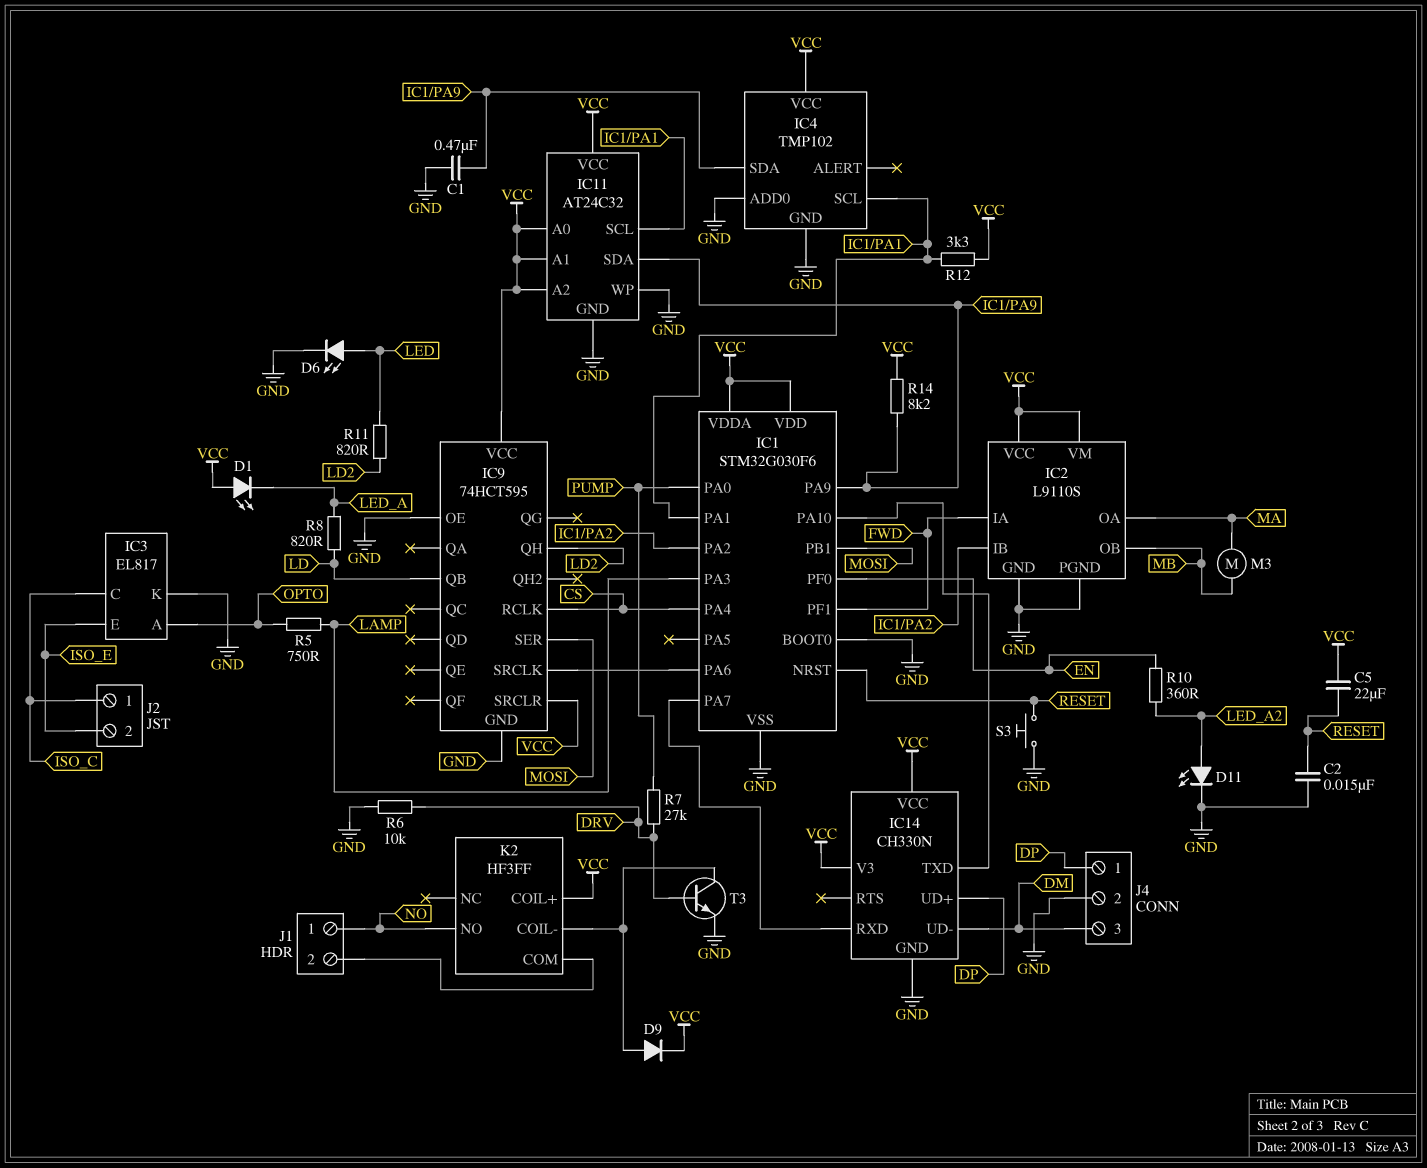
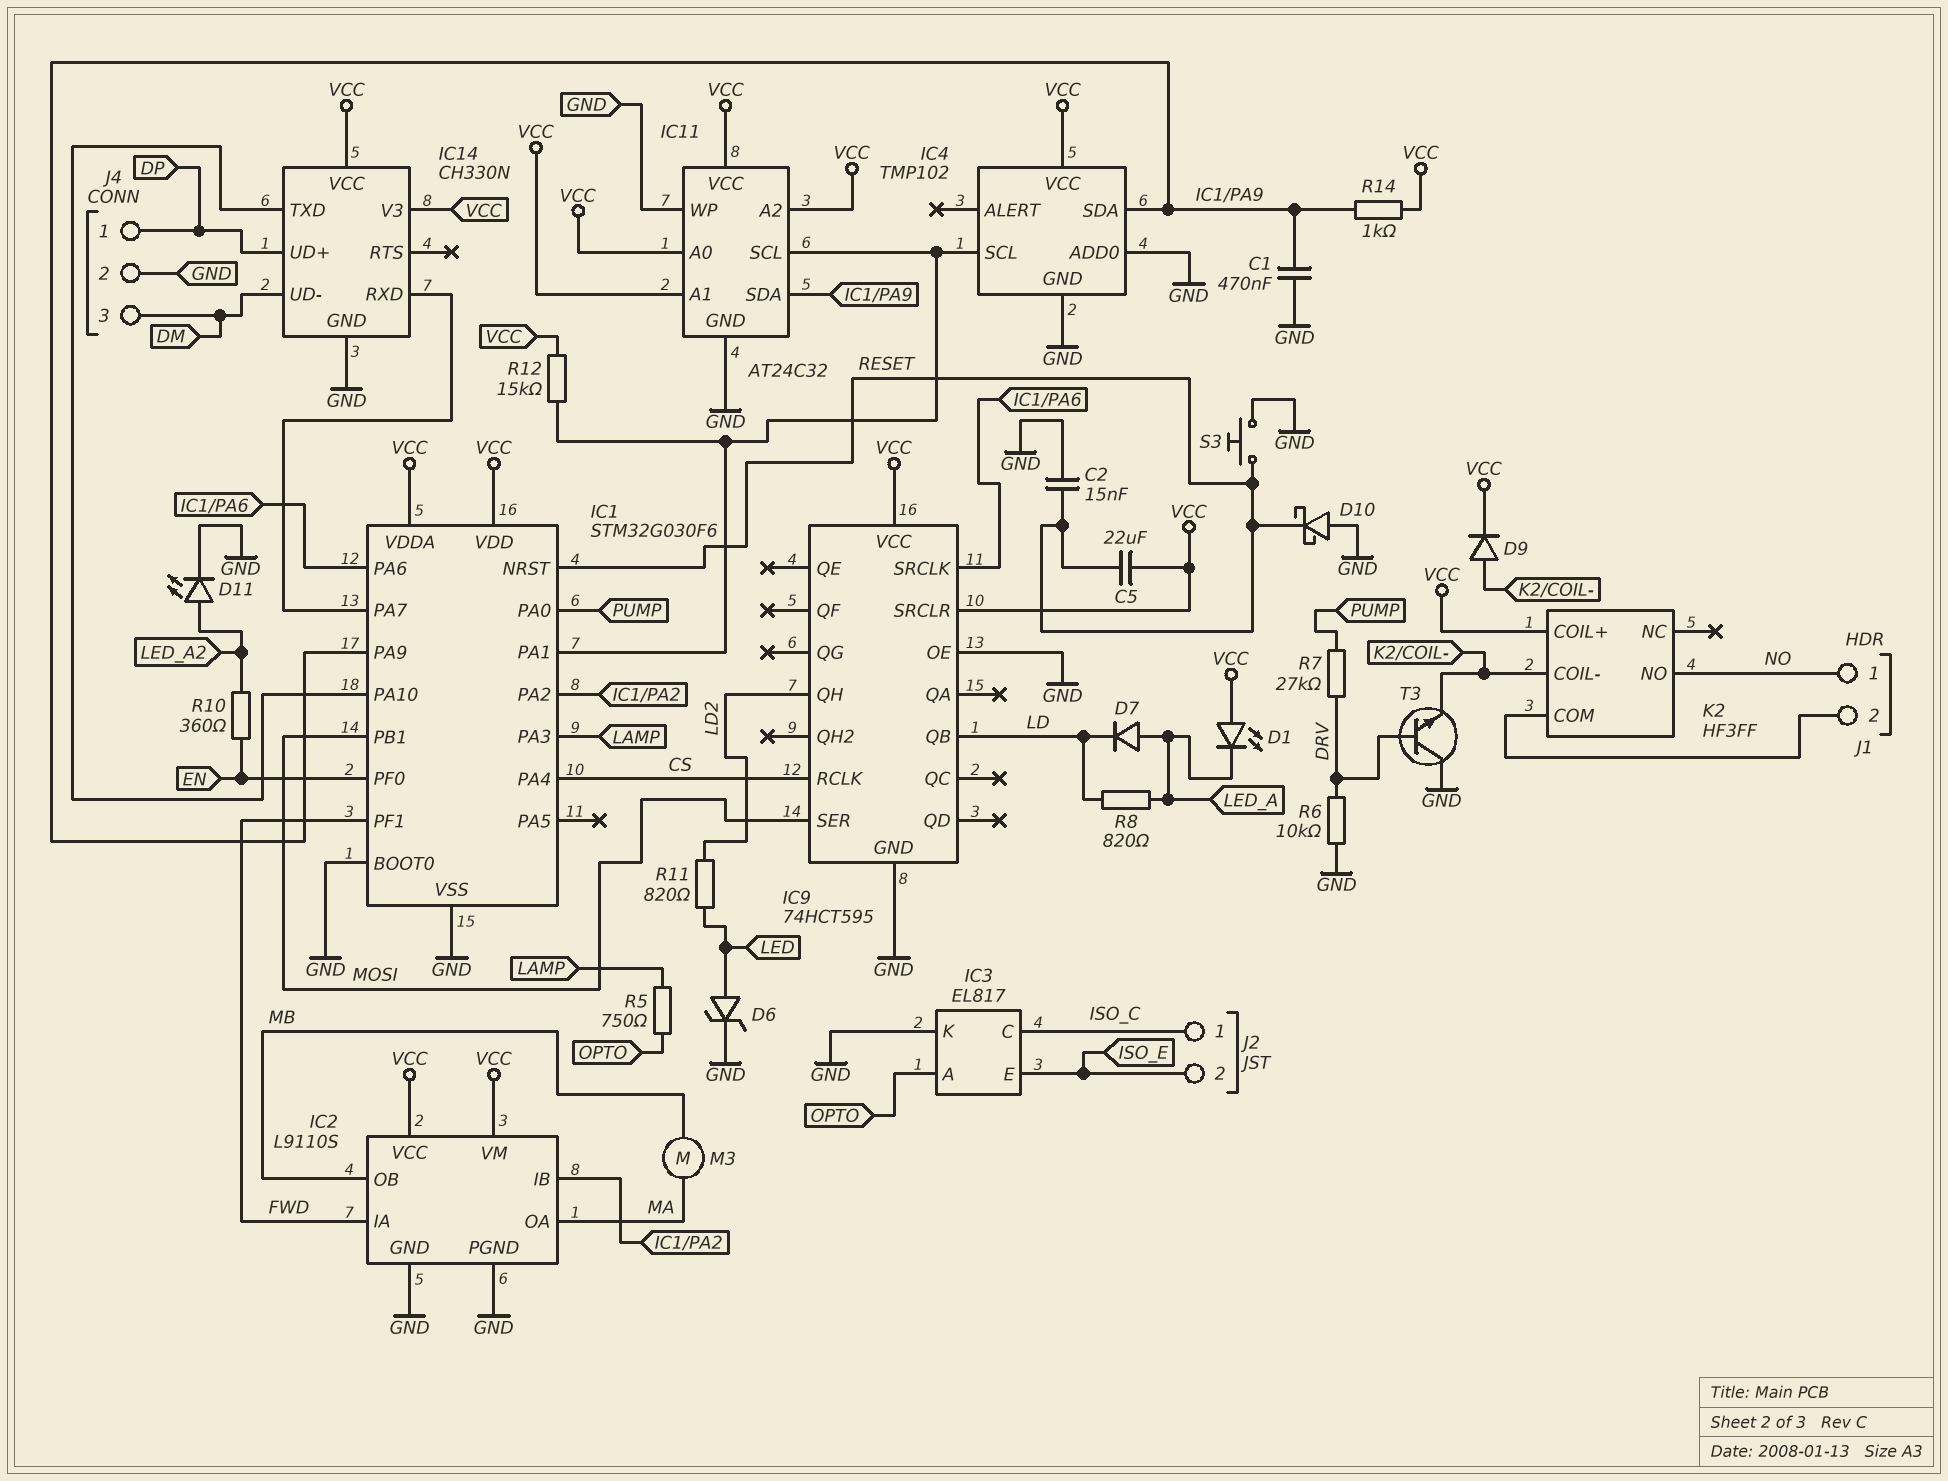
D6: LED (A LED, K GND) -> zener (A LED, K GND)
D7: none -> diode (A LED_A, K LD)
D10: none -> schottky (A GND, K RESET)
R12: 3.3k (IC1/PA1, VCC) -> 15k (IC1/PA1, VCC)
R14: 8.2k (IC1/PA9, VCC) -> 1k (IC1/PA9, VCC)
T3: NPN (B DRV, C K2/COIL-, E GND) -> NPN (B DRV, C GND, E K2/COIL-)

